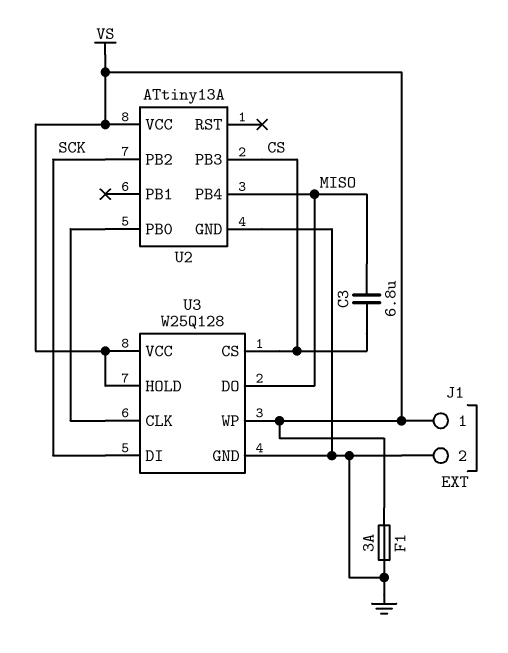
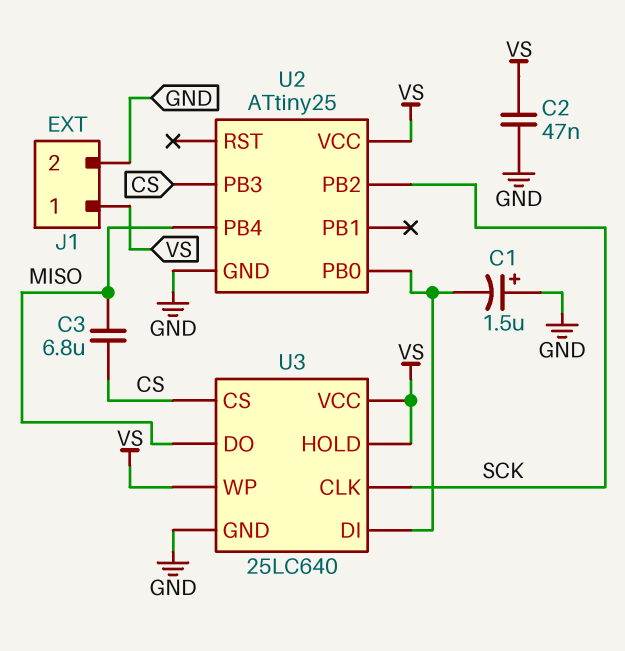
C1: none -> 1.5uF (plus GND, minus U2/PB0)
C2: none -> 47nF (GND, VS)
F1: 3A (GND, VS) -> none
U2: ATtiny13A -> ATtiny25
U3: W25Q128 -> 25LC640
U3 pin CLK: U2/PB0 -> SCK
U3 pin DI: SCK -> U2/PB0

